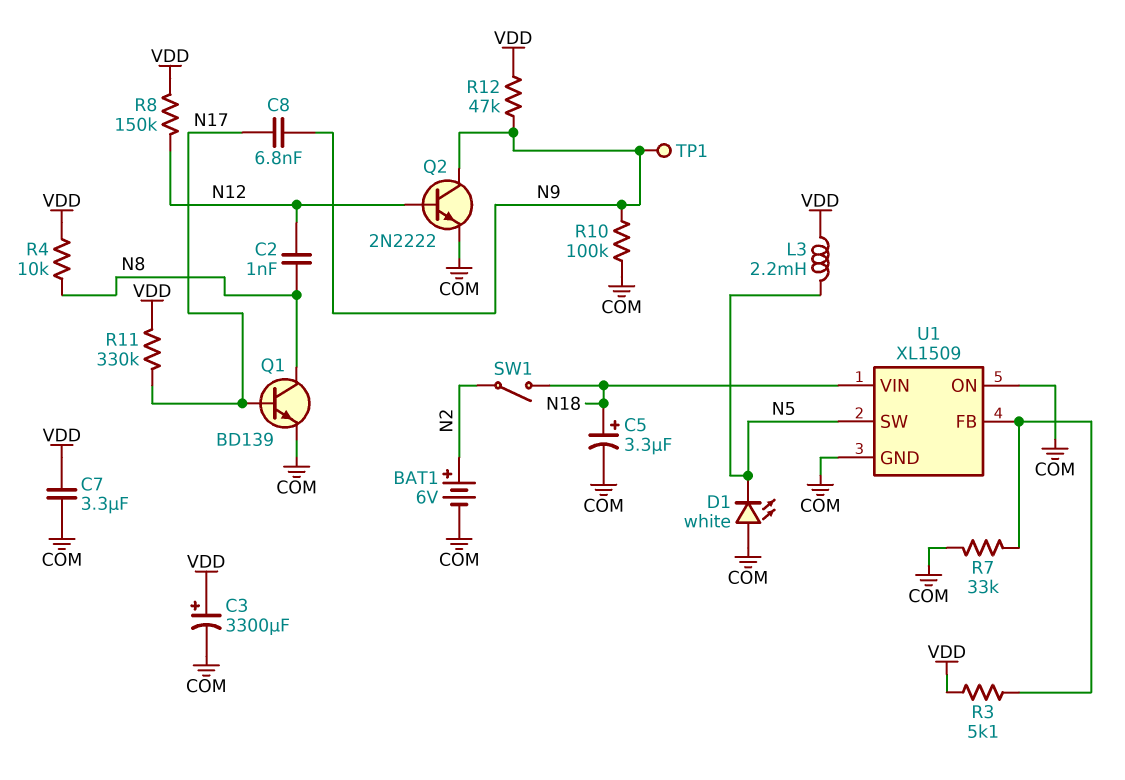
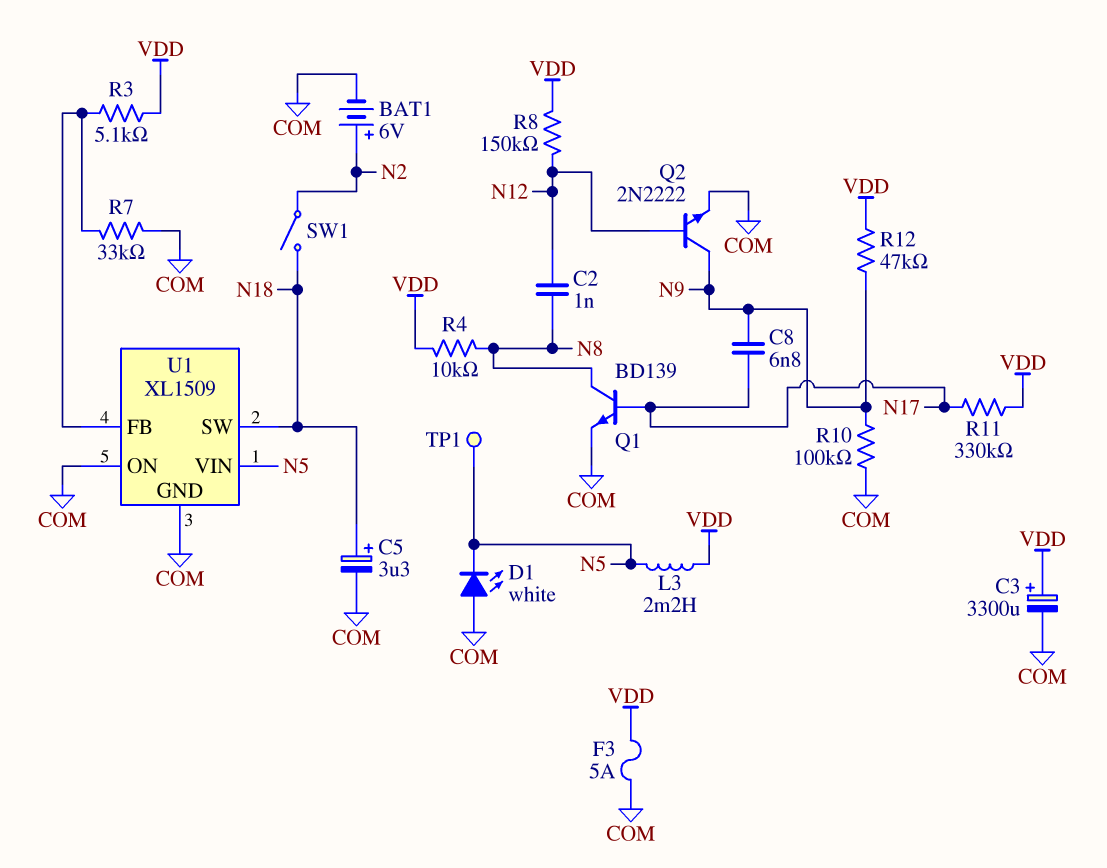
C7: 3.3uF (COM, VDD) -> none
F3: none -> 5A (COM, VDD)
TP1: test point (N9) -> test point (N5)
U1 pin SW: N5 -> N18
U1 pin VIN: N18 -> N5

